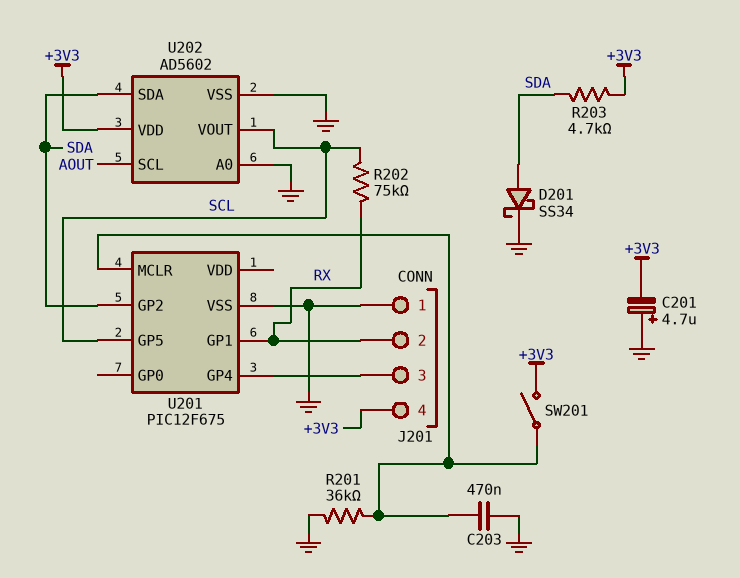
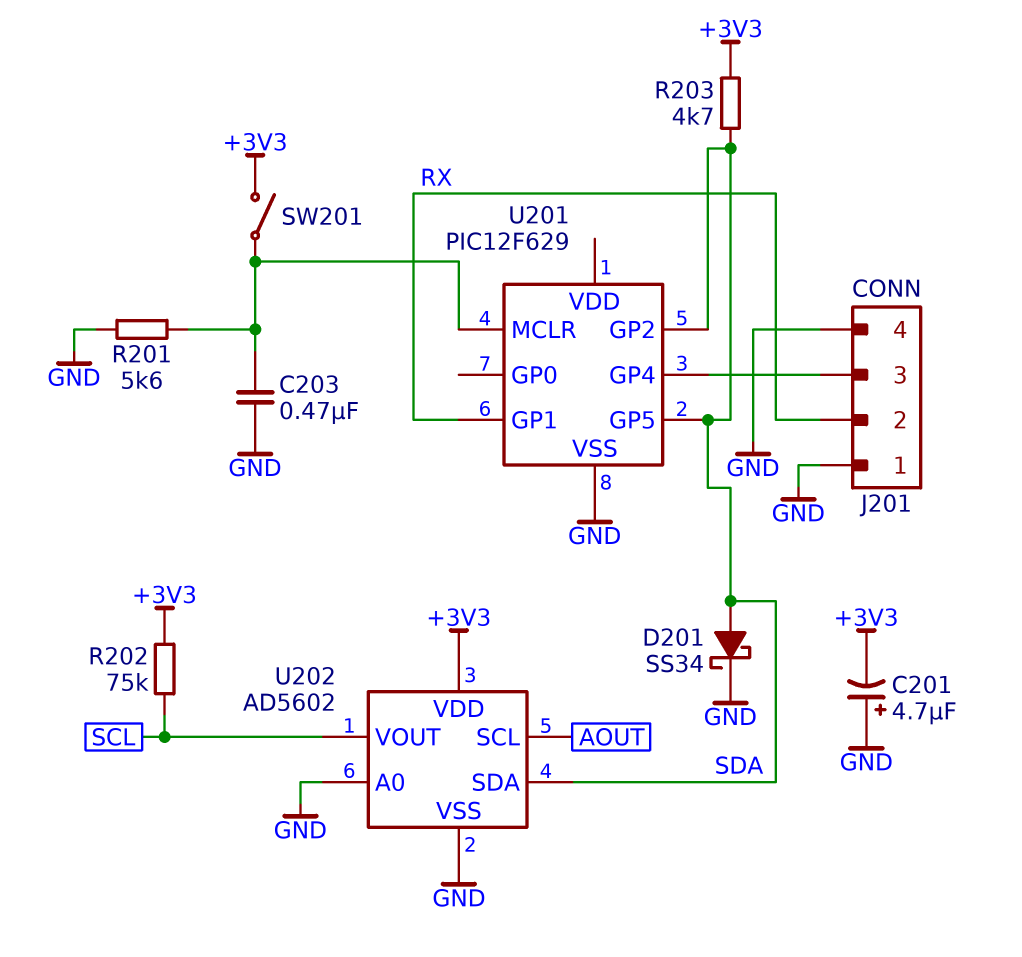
J201 pin 4: +3V3 -> GND
R201: 36k (GND, U201/MCLR) -> 5.6k (GND, U201/MCLR)
R202: 75k (RX, SCL) -> 75k (+3V3, SCL)
U201: PIC12F675 -> PIC12F629
U201 pin GP5: SCL -> SDA

